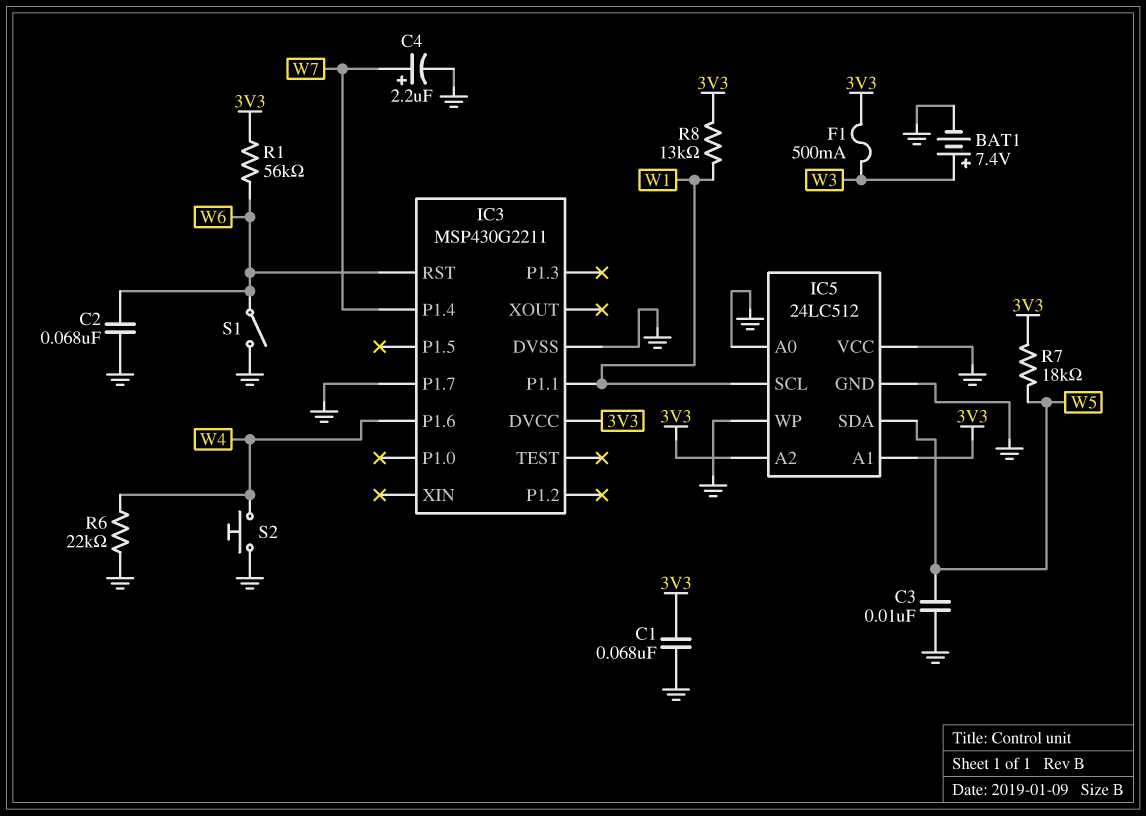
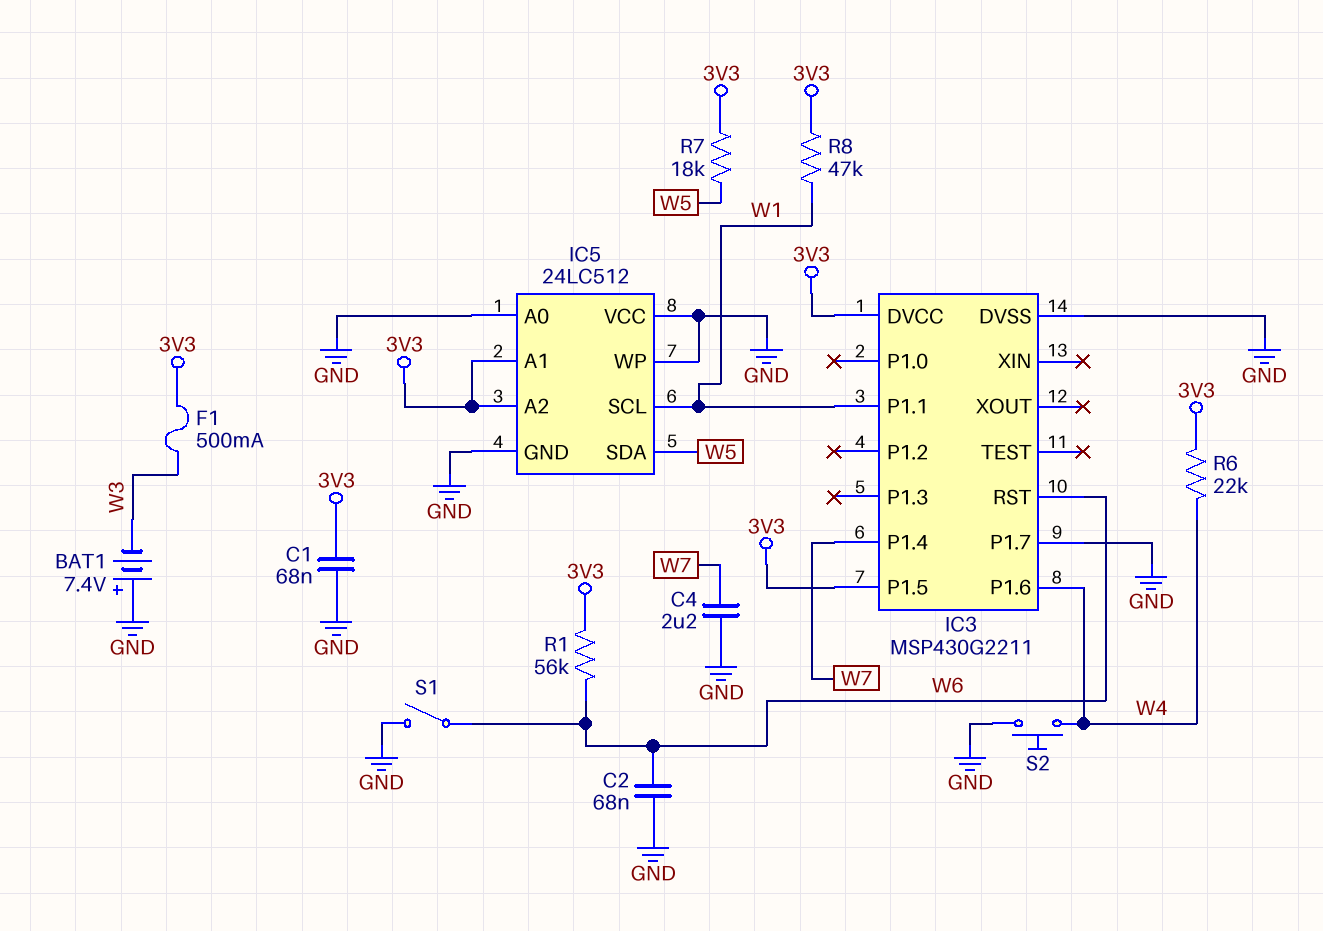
BAT1: 7.4V (plus W3, minus GND) -> 7.4V (plus GND, minus W3)
C3: 10nF (GND, W5) -> none
C4: 2.2uF (plus W7, minus GND) -> 2.2uF (GND, W7)
IC3 pin P1.5: none -> 3V3
R6: 22k (GND, W4) -> 22k (3V3, W4)
R8: 13k (3V3, W1) -> 47k (3V3, W1)

